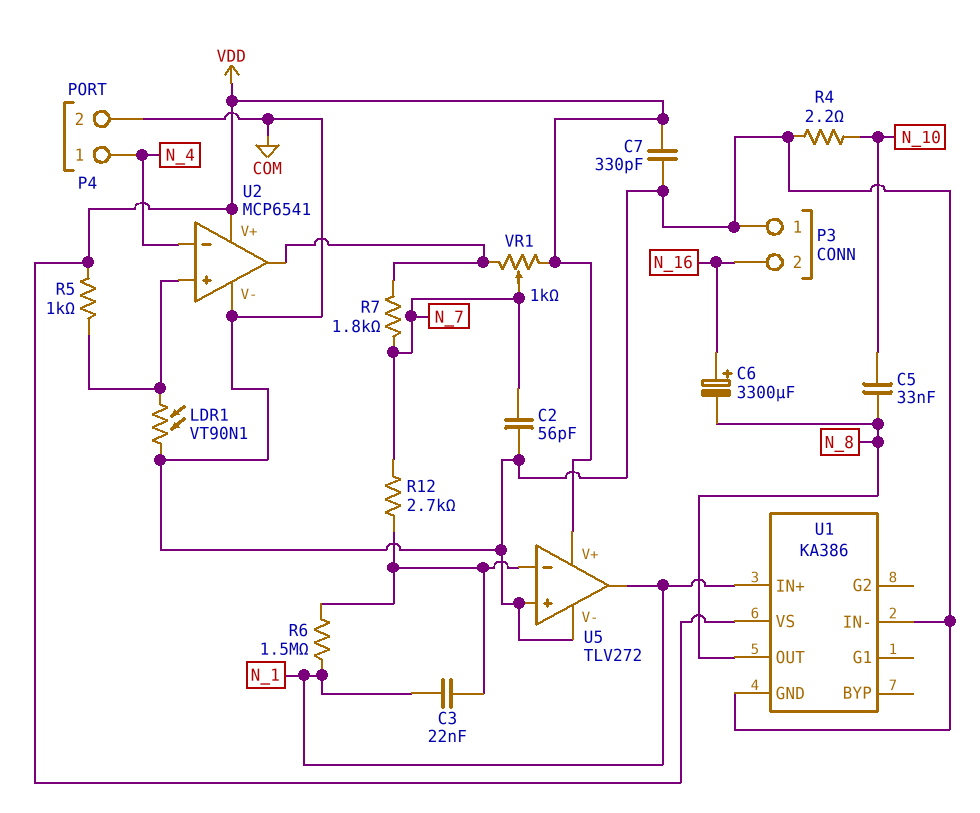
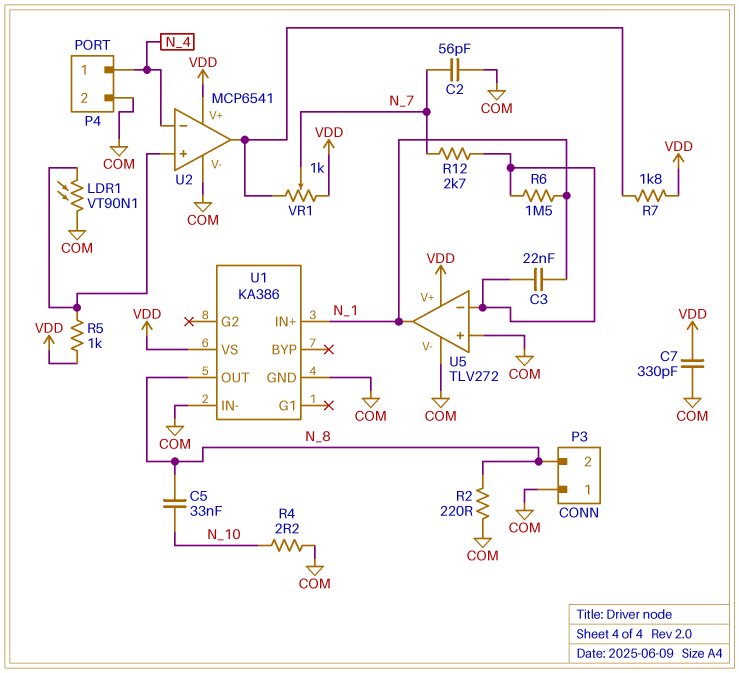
C6: 3300uF (plus N_16, minus N_8) -> none
P3 pin 2: N_16 -> N_8
R2: none -> 220 (COM, N_8)
R7: 1.8k (N_7, U2/out) -> 1.8k (U2/out, VDD)

